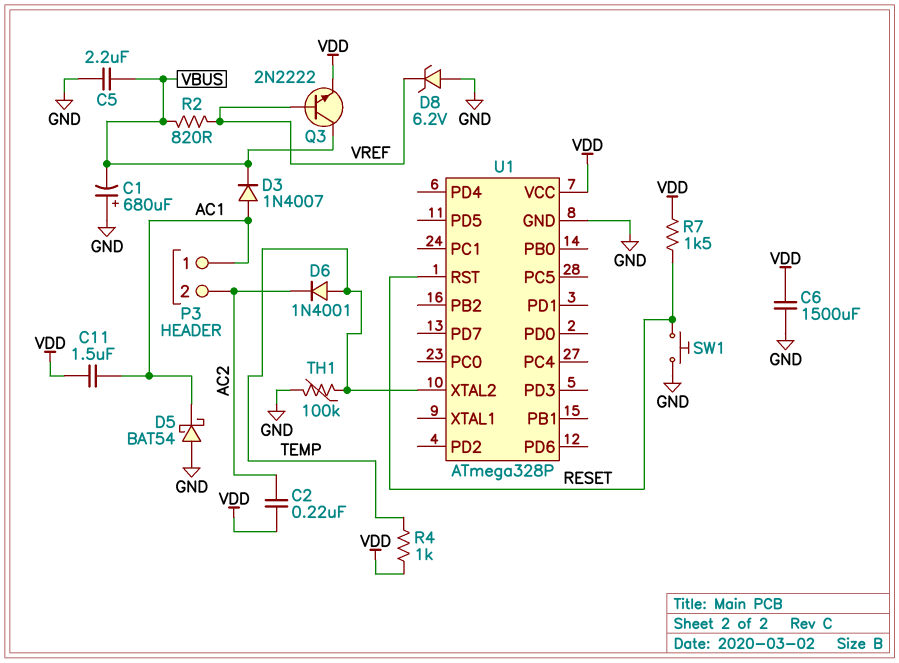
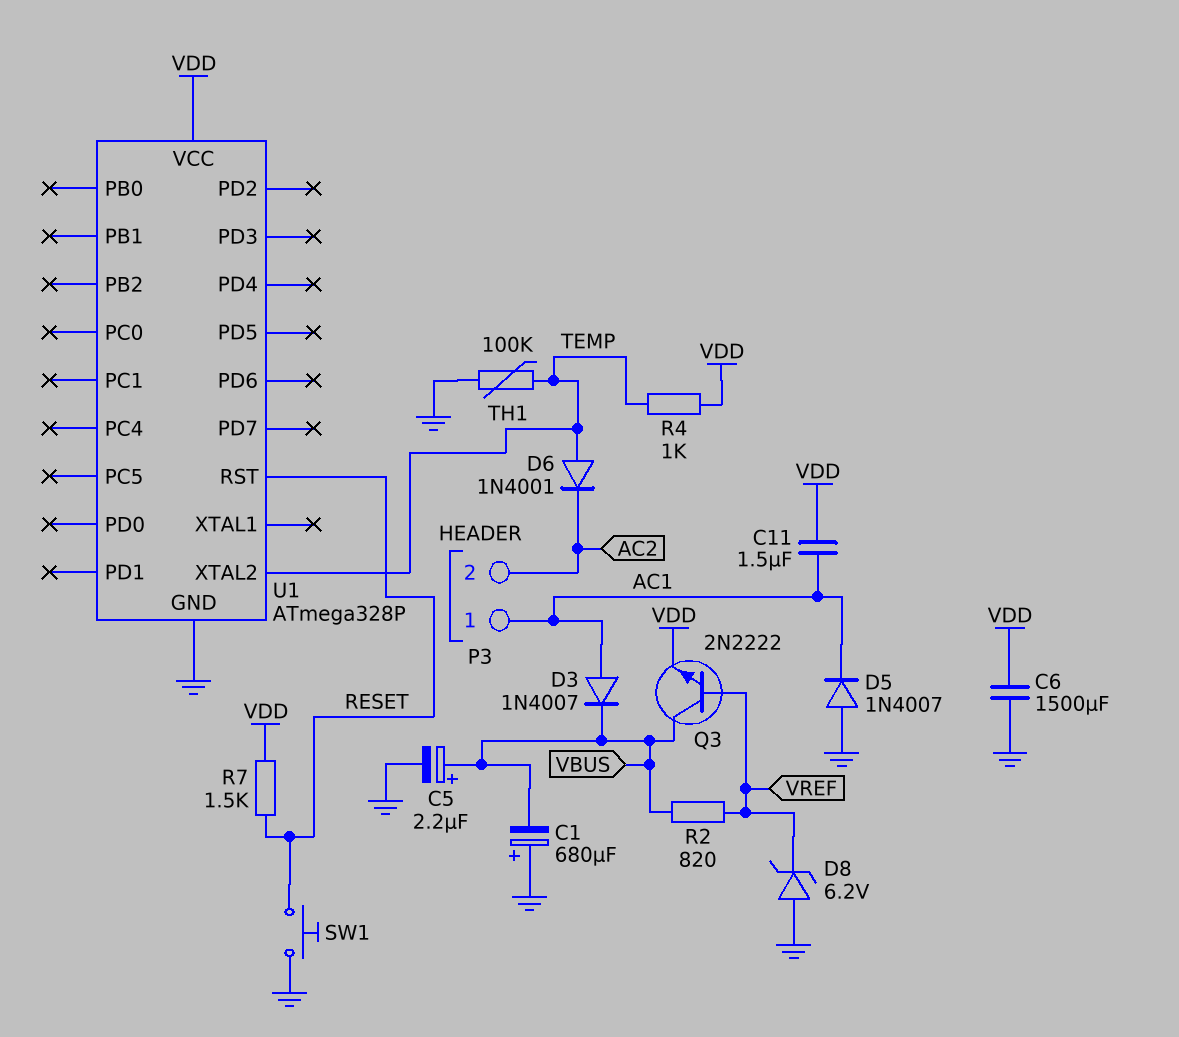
C2: 220nF (AC2, VDD) -> none
C5: 2.2uF (GND, VBUS) -> 2.2uF (plus VBUS, minus GND)
D5: schottky BAT54 (A GND, K AC1) -> diode 1N4007 (A GND, K AC1)

